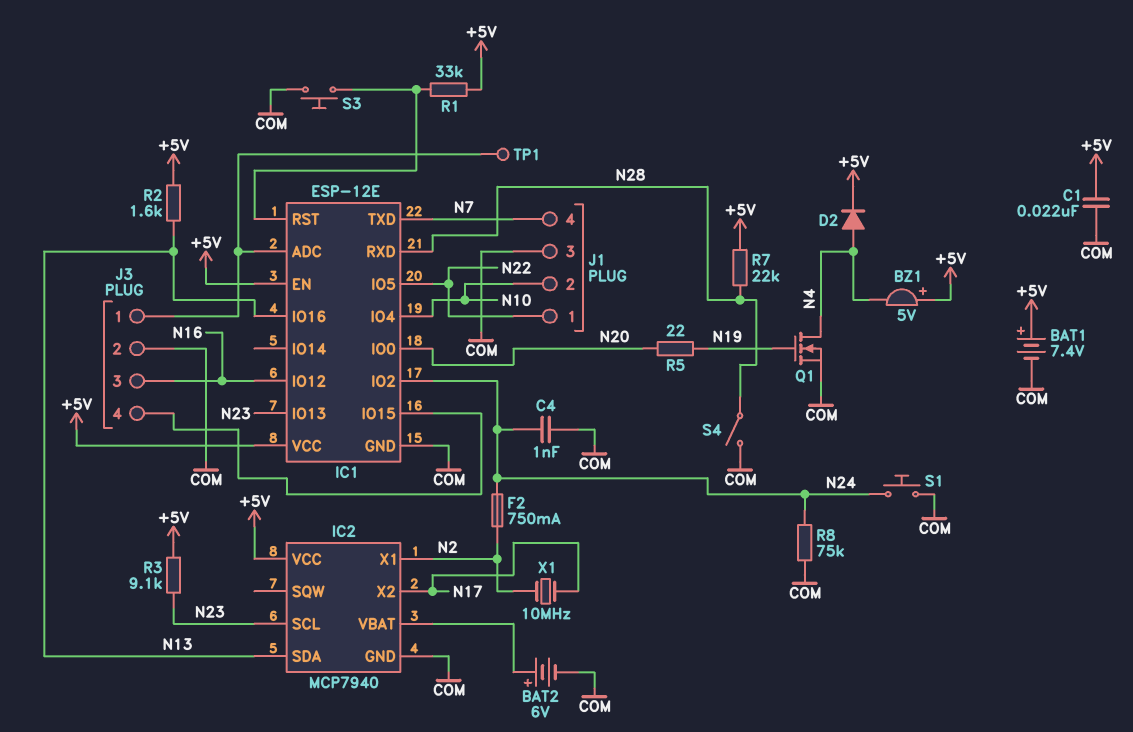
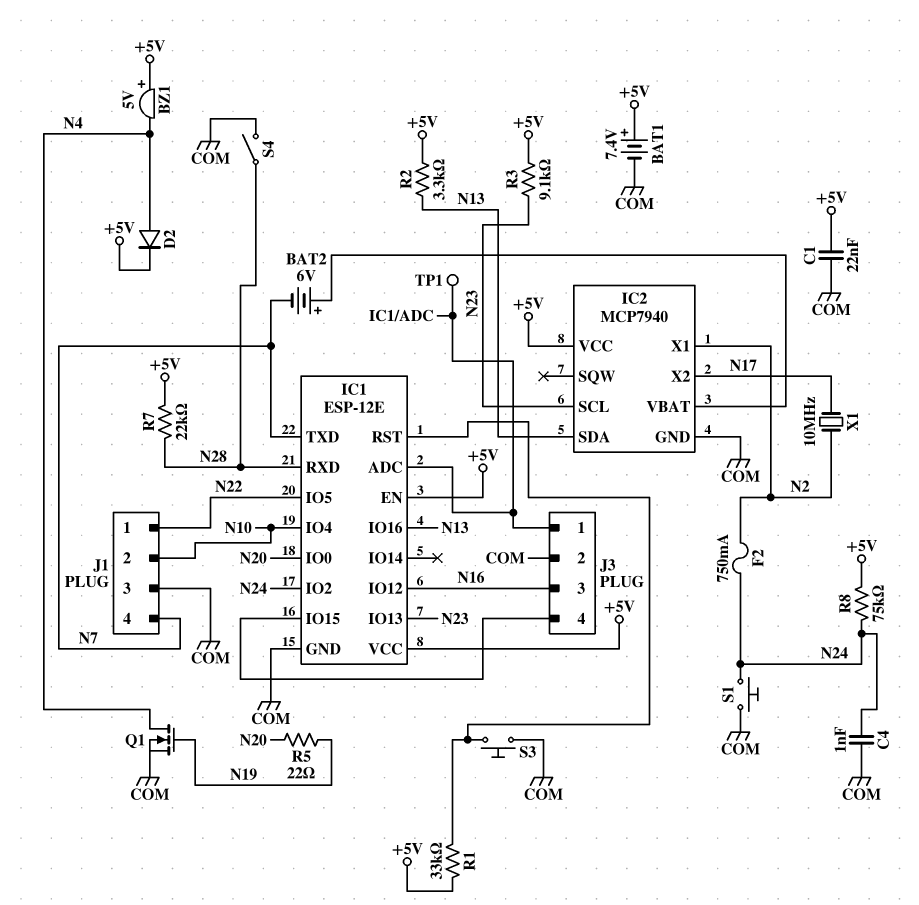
BAT2: 6V (plus IC2/VBAT, minus COM) -> 6V (plus IC2/VBAT, minus N7)
R2: 1.6k (+5V, N13) -> 3.3k (+5V, N13)
R8: 75k (COM, N24) -> 75k (+5V, N24)

